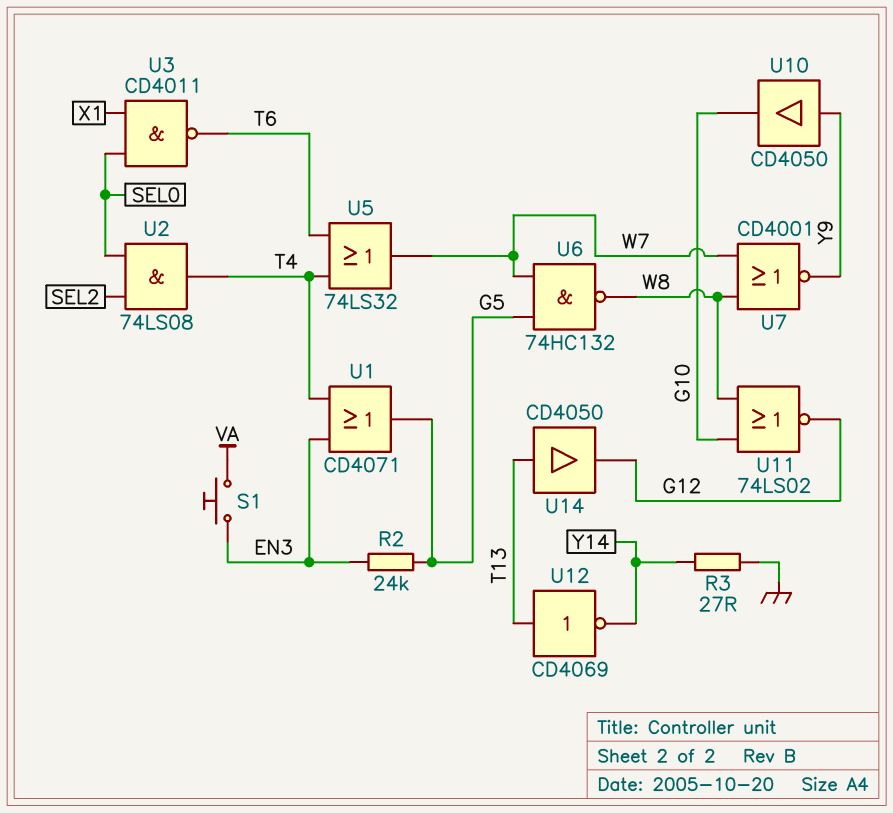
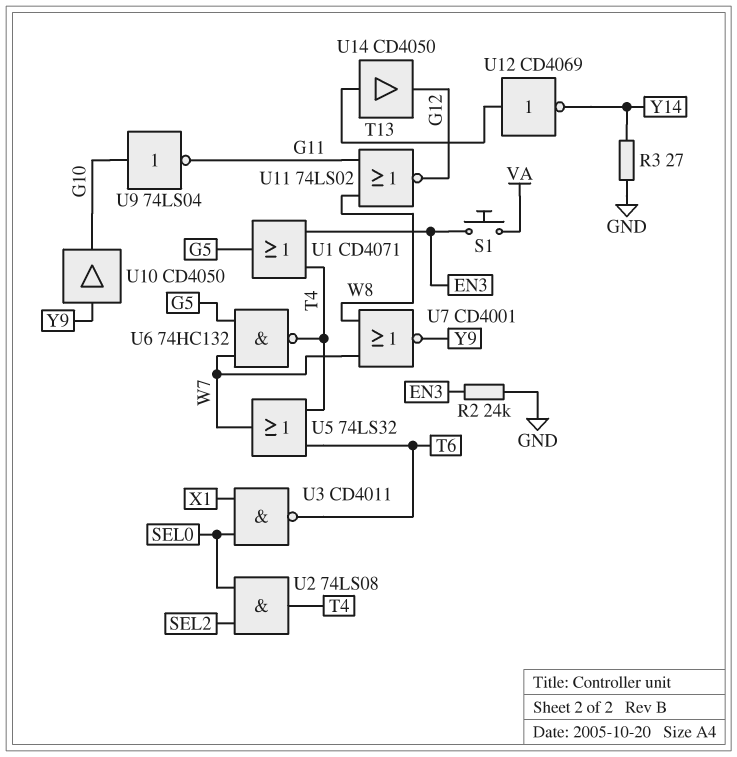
R2: 24k (EN3, G5) -> 24k (EN3, GND)
U6: NAND 74HC132 (in G5, in W7, out W8) -> NAND 74HC132 (in G5, in W7, out T4)
U9: none -> NOT 74LS04 (in G10, out G11)
U11: NOR 74LS02 (in G10, in W8, out G12) -> NOR 74LS02 (in G11, in W8, out G12)

